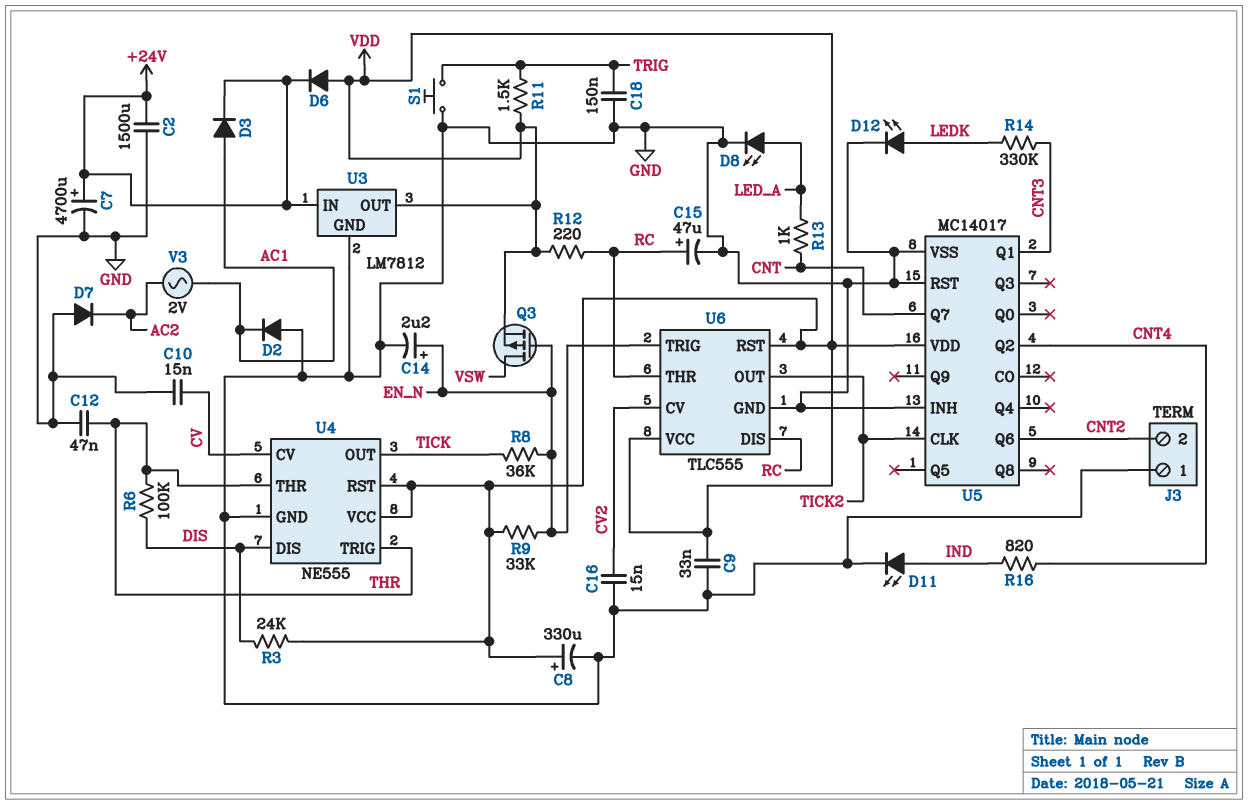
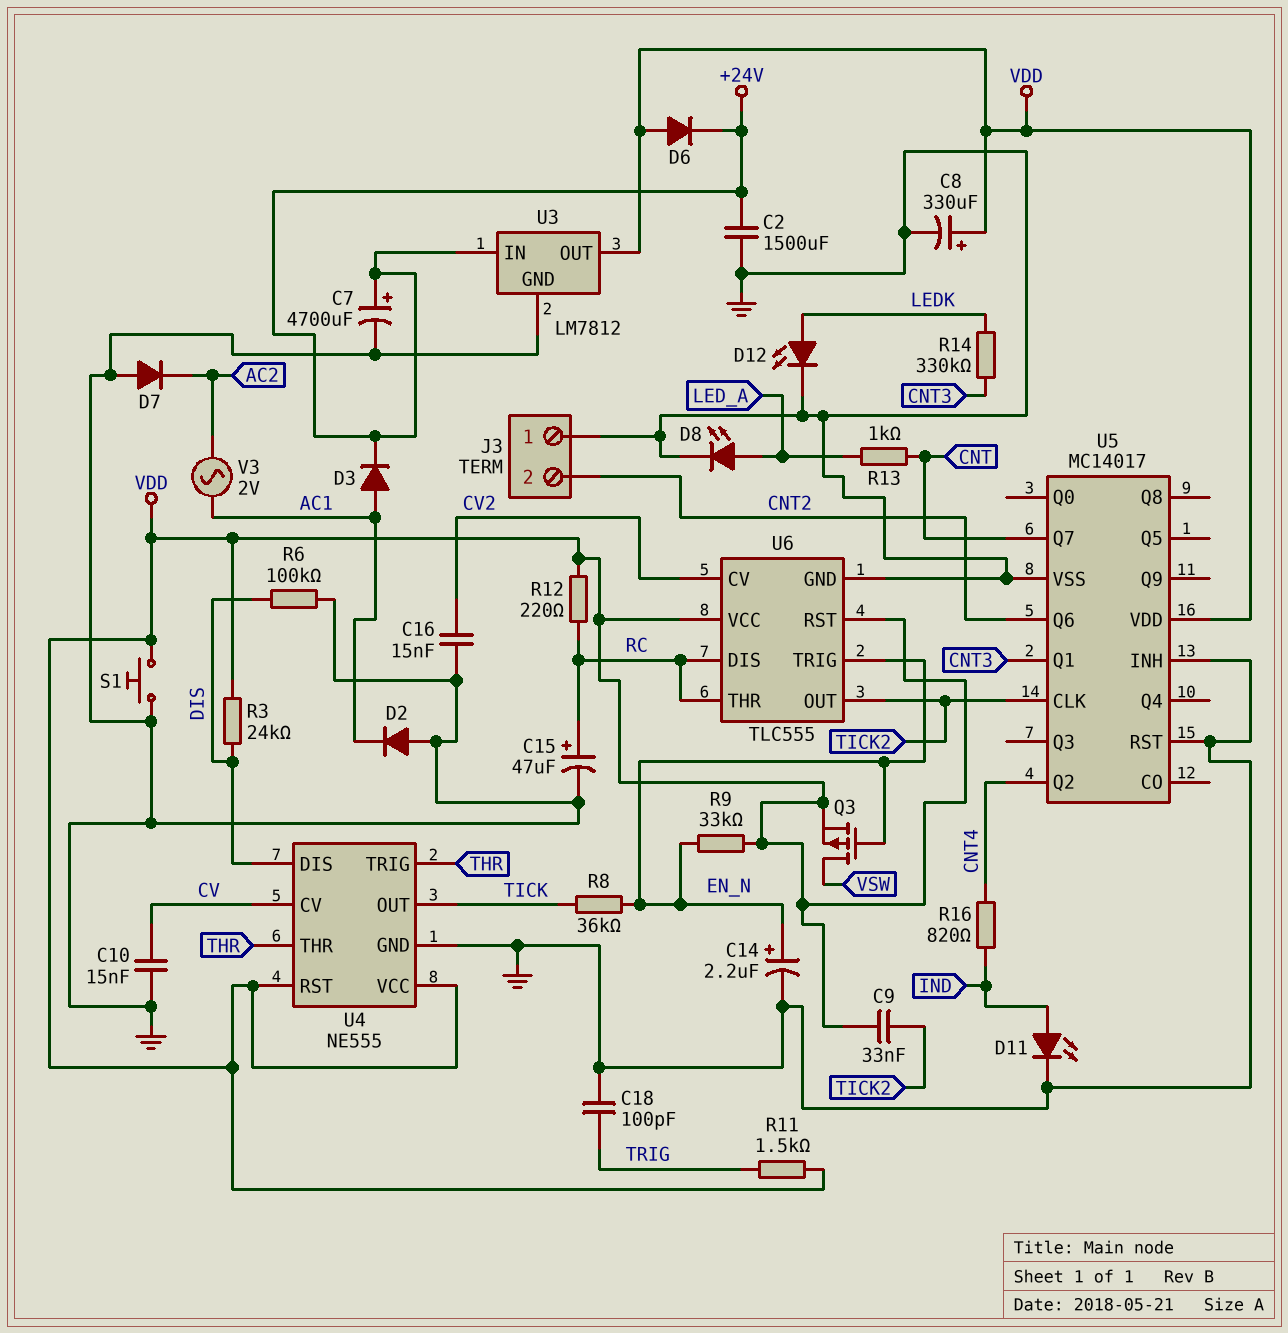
C9: 33nF (GND, VDD) -> 33nF (TICK2, VDD)
C12: 47nF (GND, THR) -> none
C18: 150nF (GND, TRIG) -> 100pF (GND, TRIG)
R6: 100k (DIS, THR) -> 100k (DIS, GND)
S1: button (GND, TRIG) -> button (GND, VDD)

